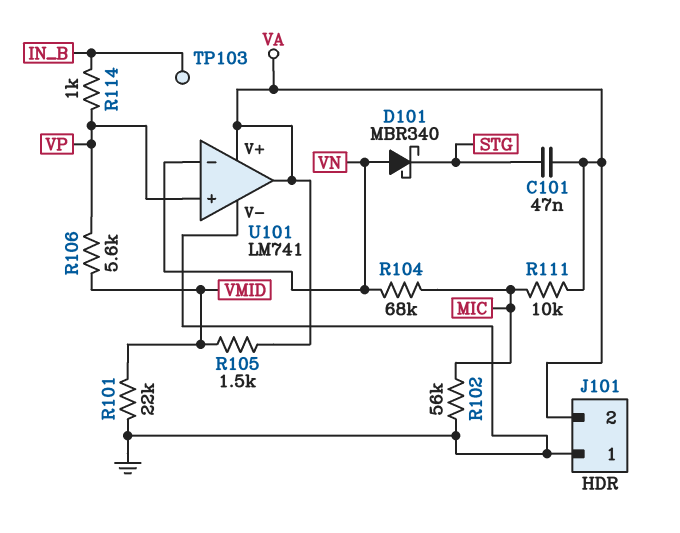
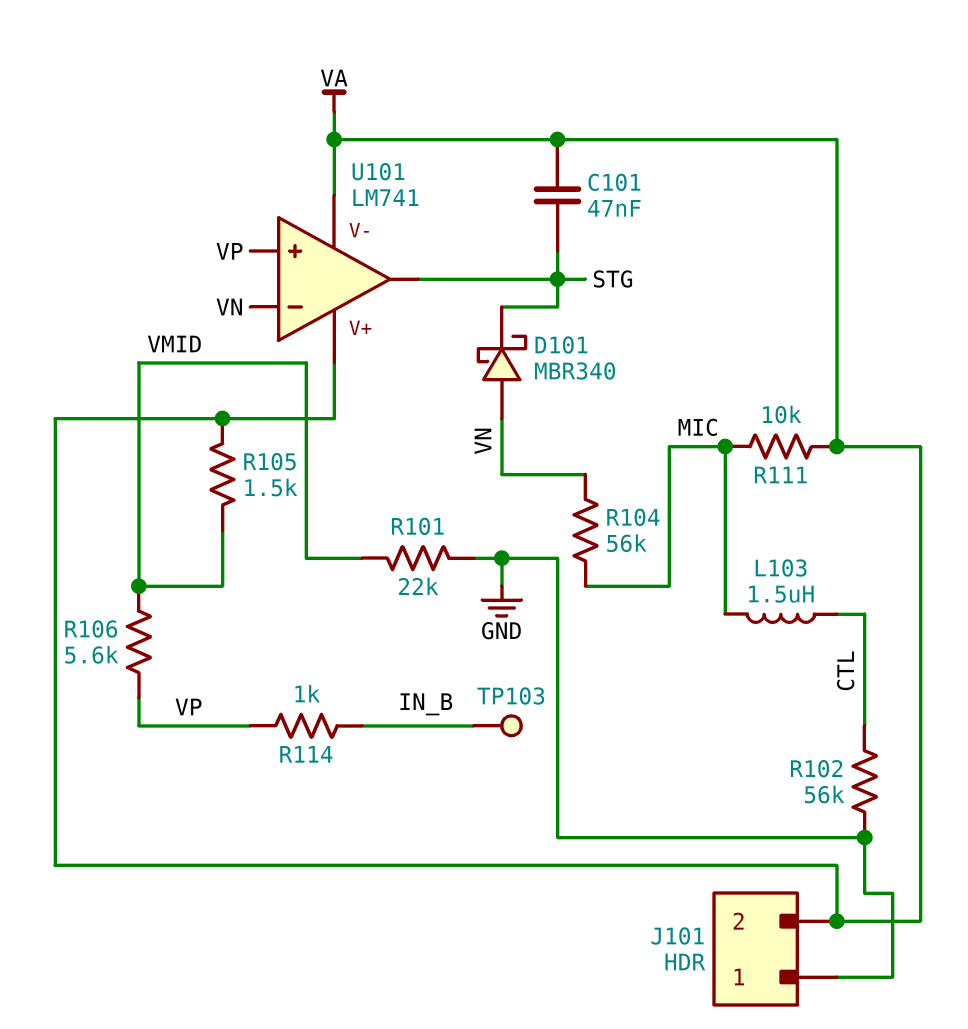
L103: none -> 1.5uH (CTL, MIC)
R102: 56k (GND, MIC) -> 56k (CTL, GND)
R104: 68k (MIC, VN) -> 56k (MIC, VN)
U101 pin V-: GND -> VA
U101 pin out: VA -> STG

